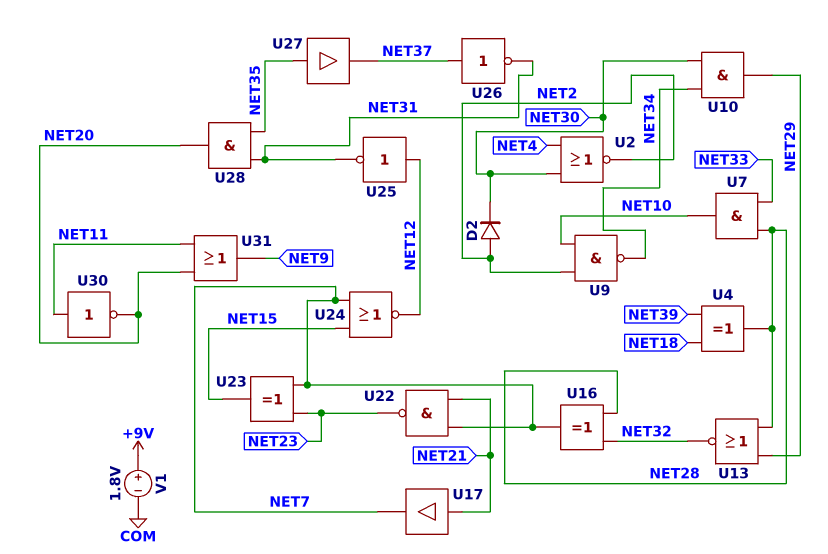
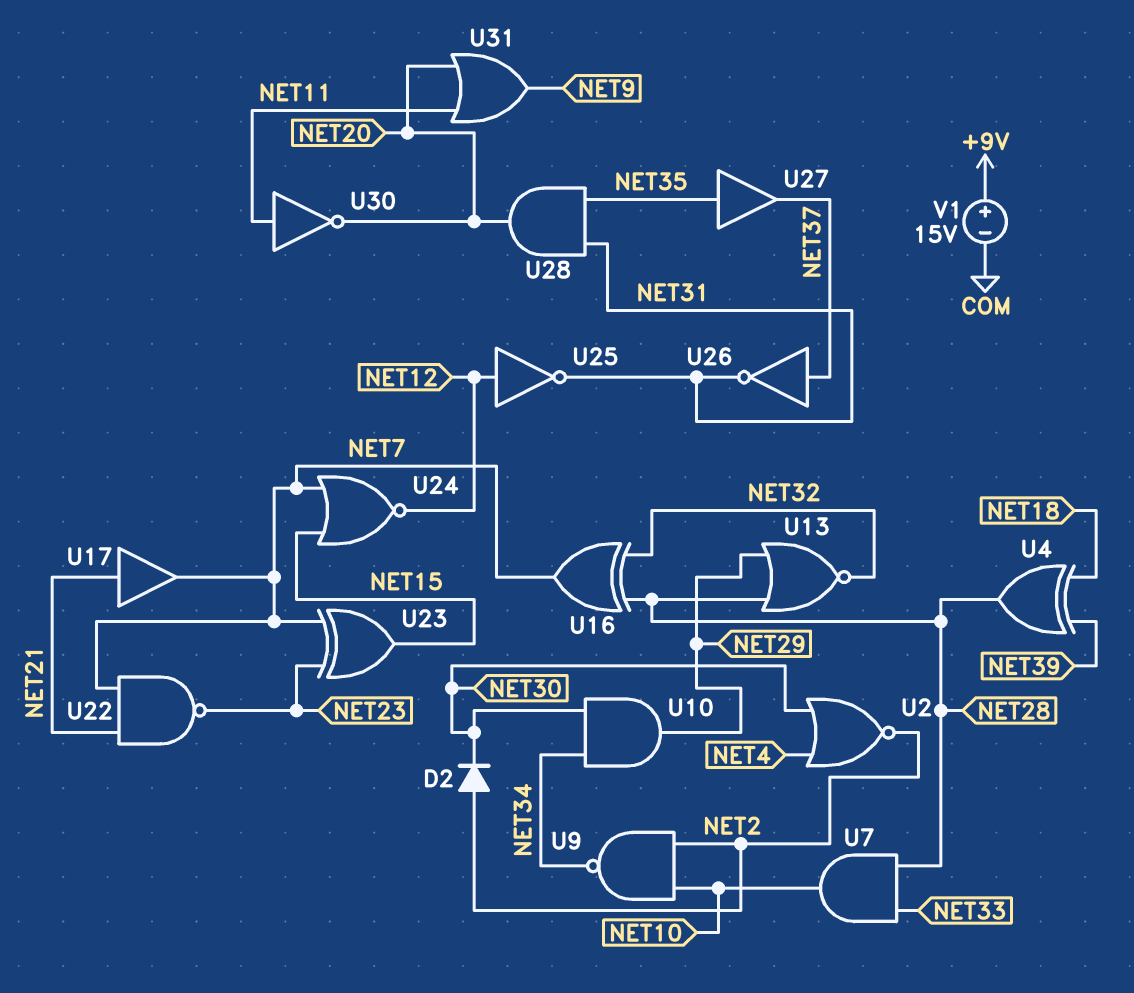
V1: 1.8V (plus +9V, minus COM) -> 15V (plus +9V, minus COM)

